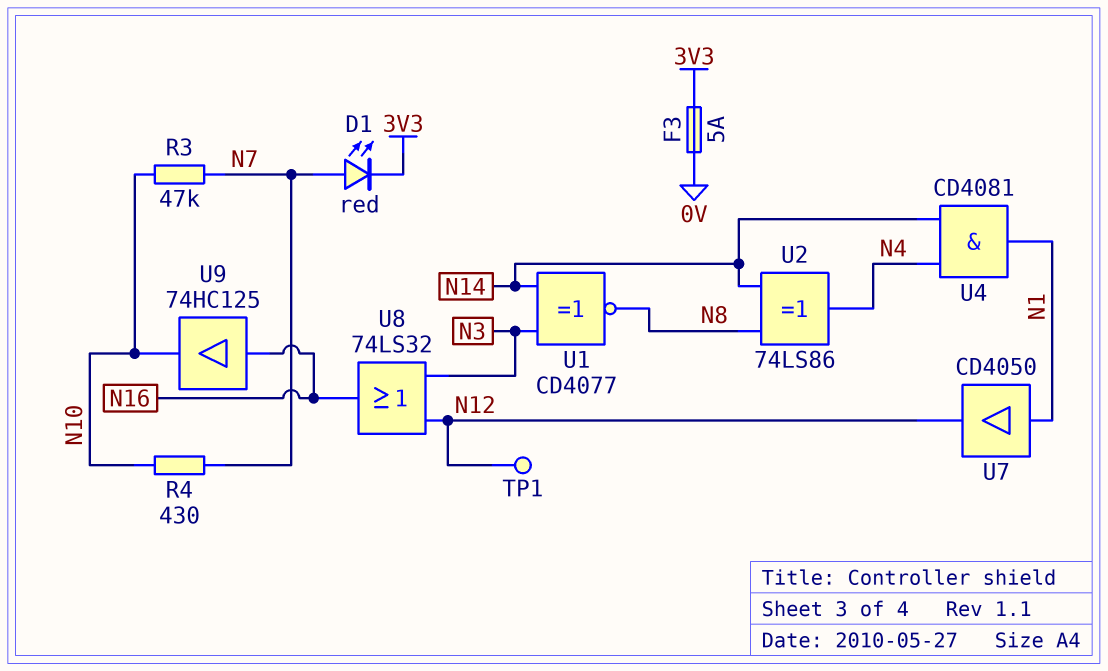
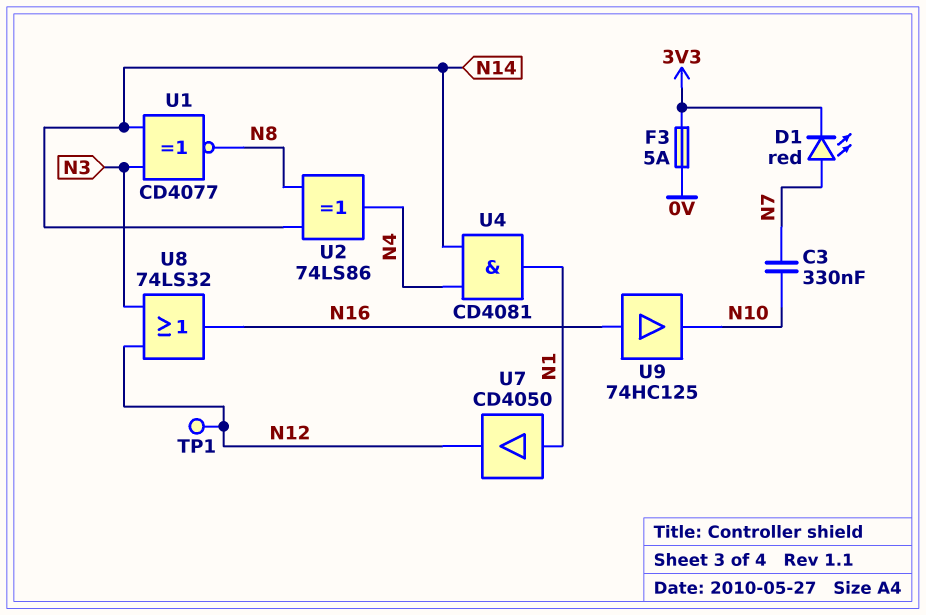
C3: none -> 330nF (N7, N10)
R3: 47k (N7, N10) -> none
R4: 430 (N7, N10) -> none

